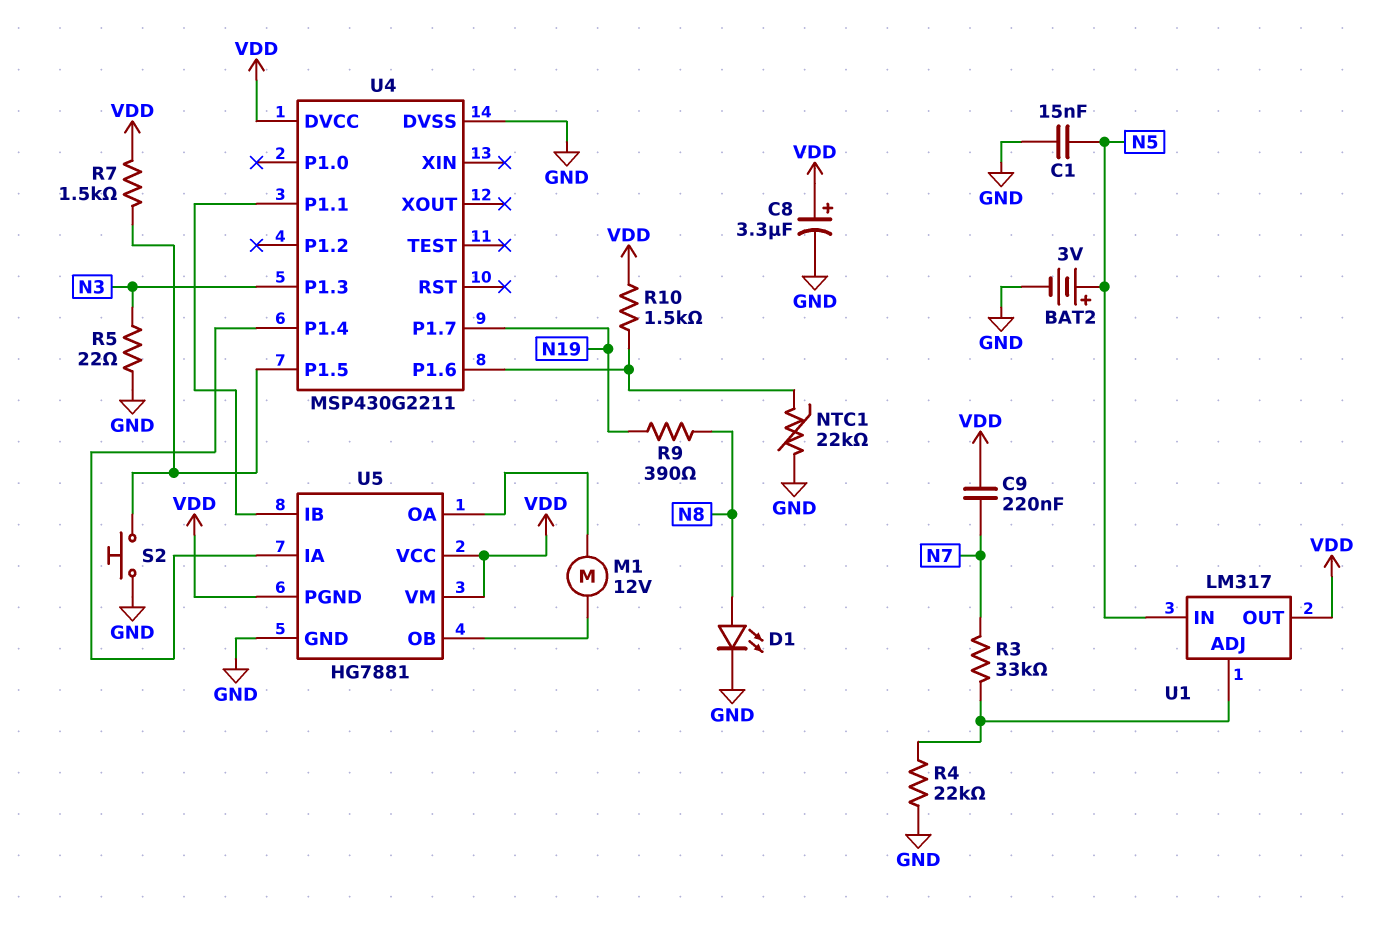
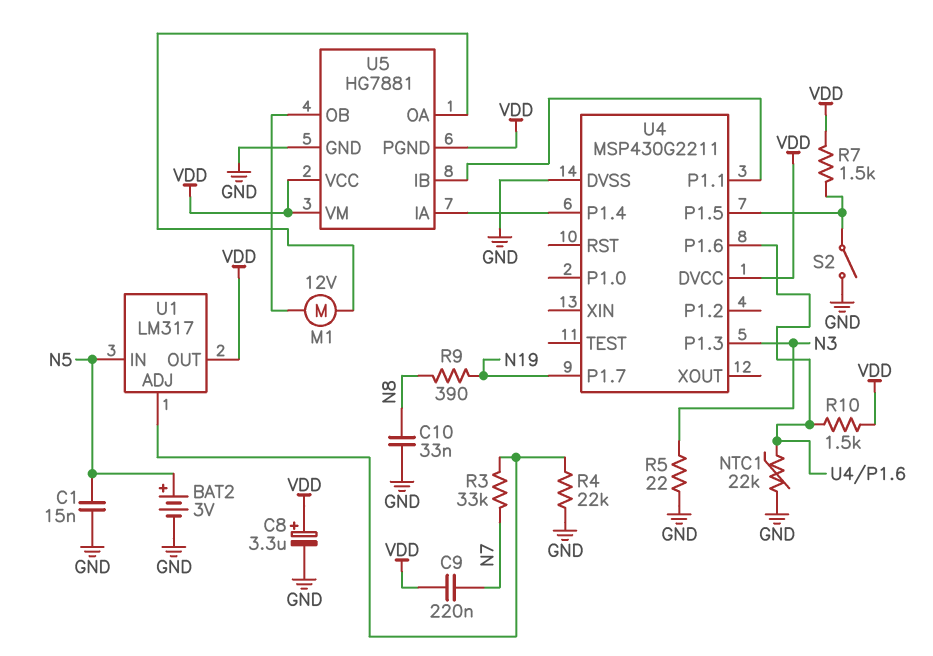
C10: none -> 33nF (GND, N8)
D1: LED (A N8, K GND) -> none
S2: button (GND, U4/P1.5) -> switch (GND, U4/P1.5)

